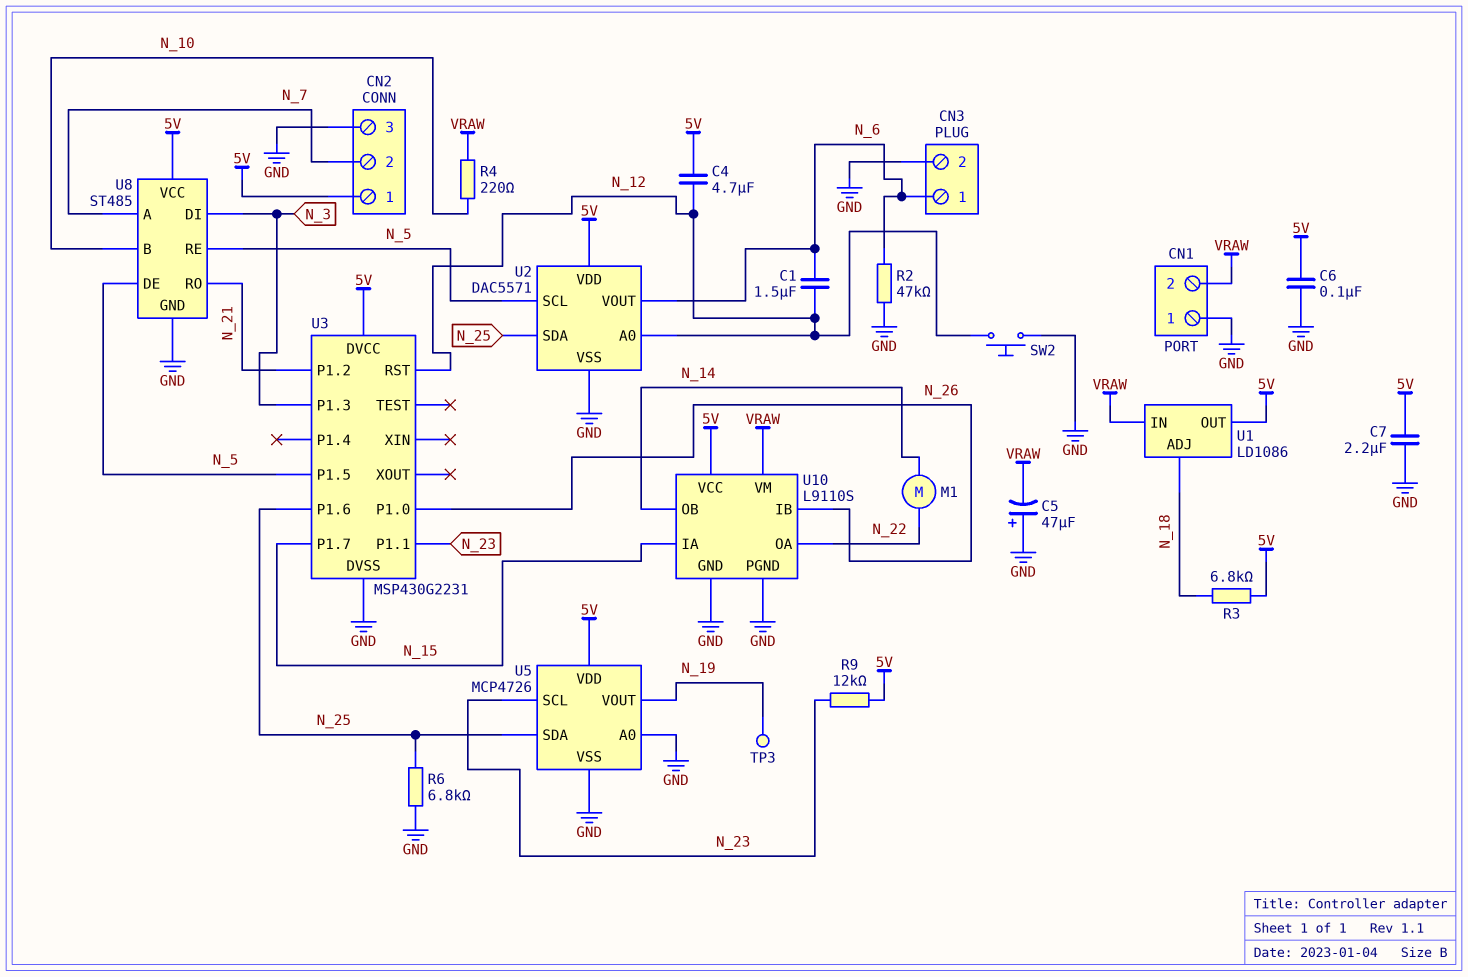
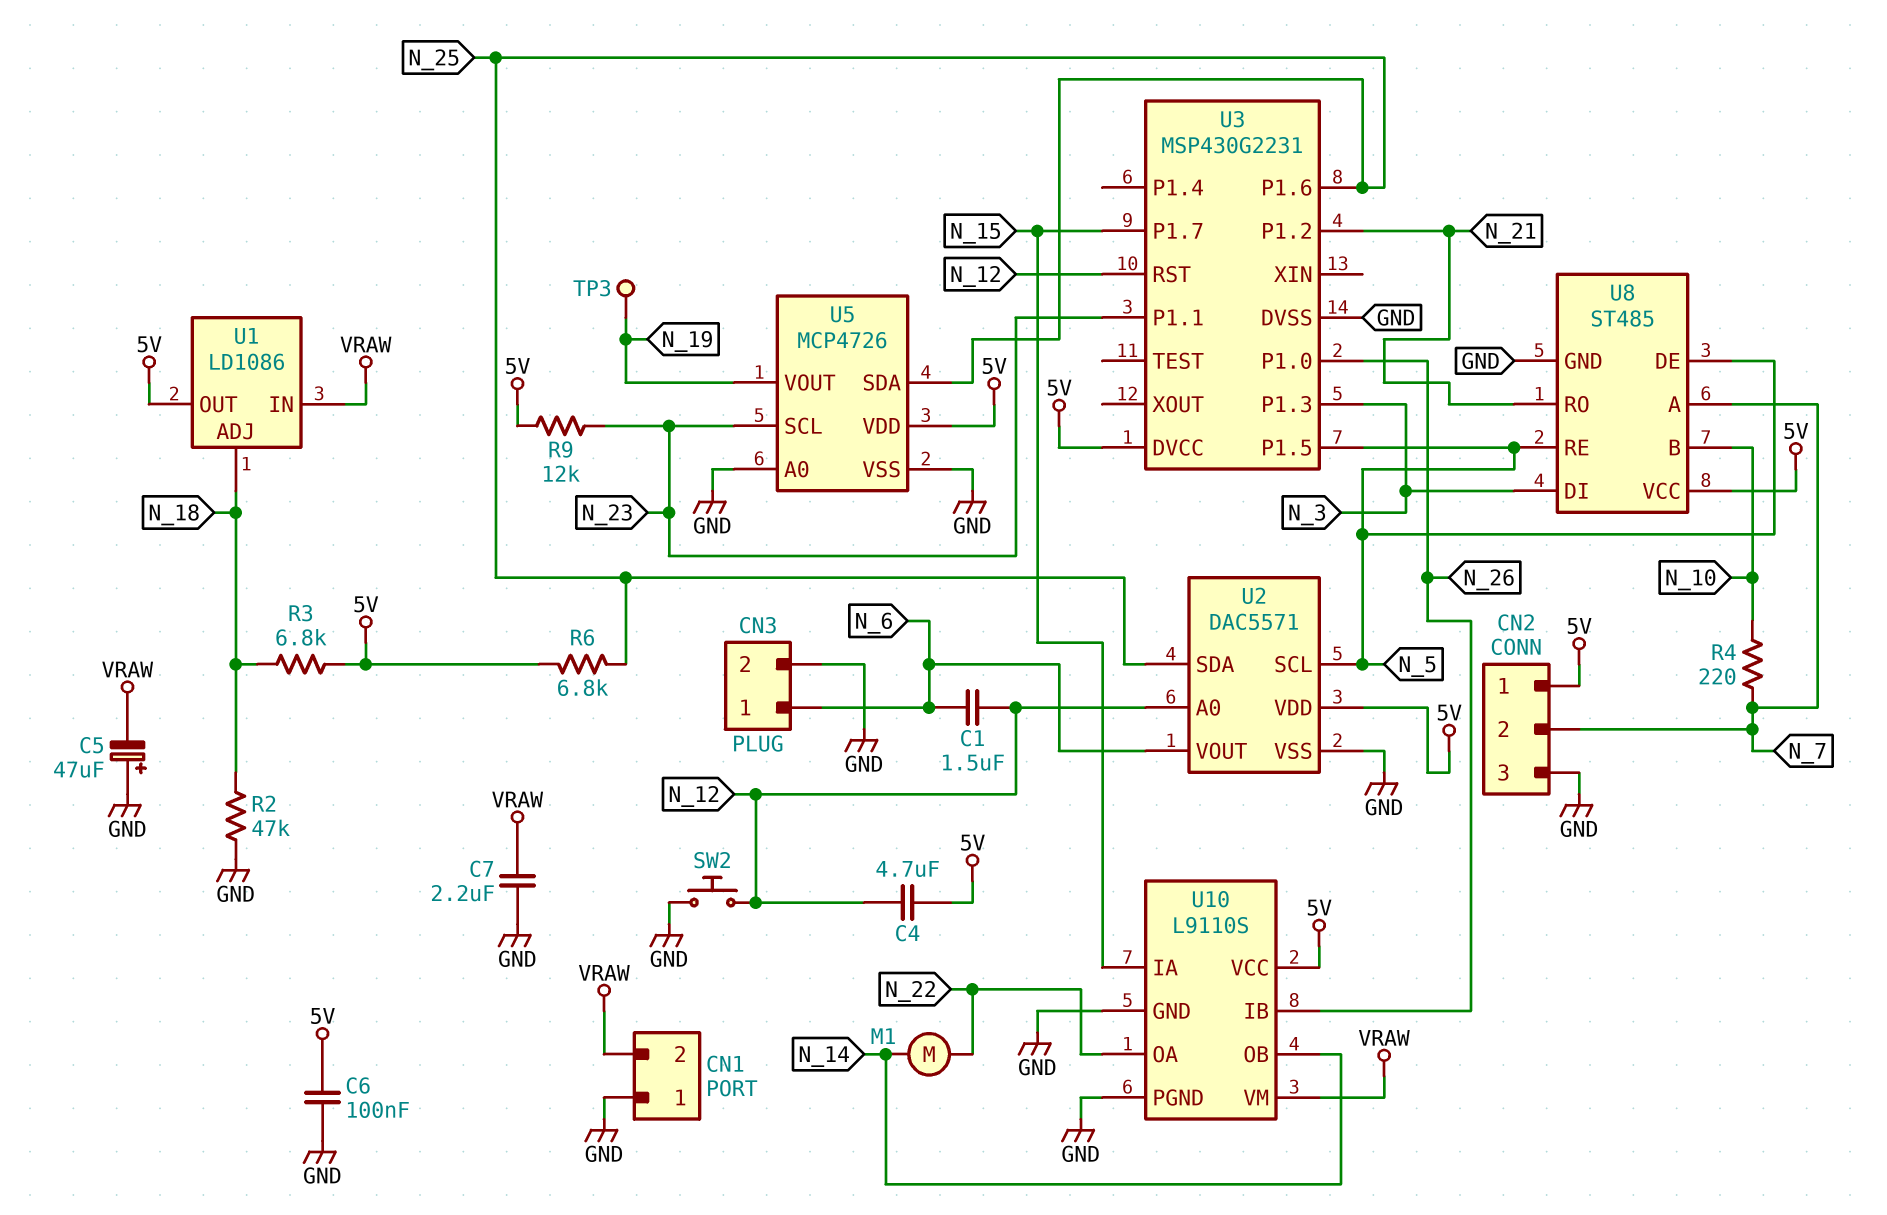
C7: 2.2uF (5V, GND) -> 2.2uF (GND, VRAW)
R2: 47k (GND, N_6) -> 47k (GND, N_18)
R4: 220 (N_10, VRAW) -> 220 (N_7, N_10)
R6: 6.8k (GND, N_25) -> 6.8k (5V, N_25)

